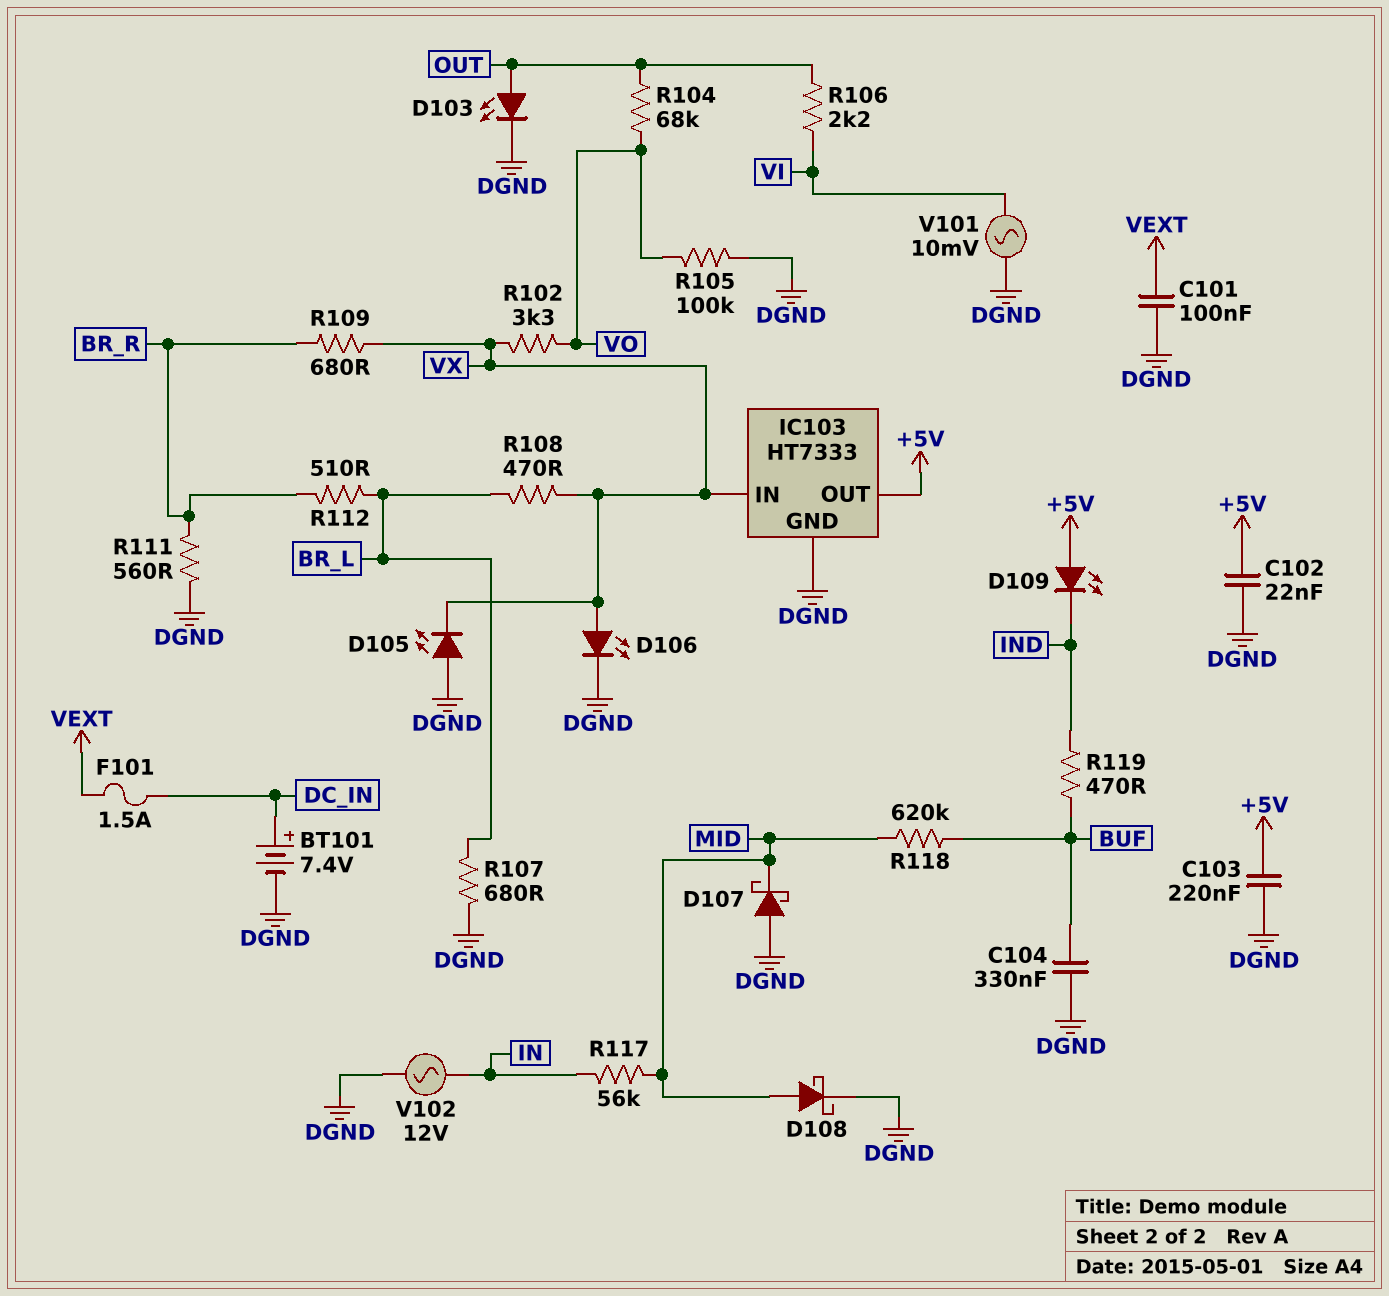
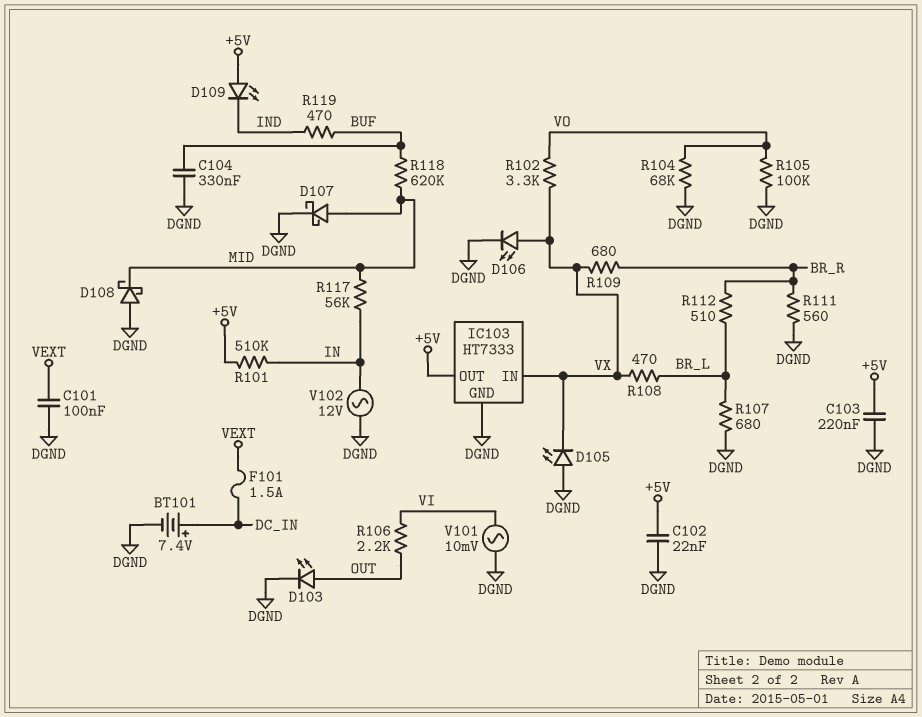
D107: schottky (A DGND, K MID) -> schottky (A MID, K DGND)
D108: schottky (A MID, K DGND) -> schottky (A DGND, K MID)
R101: none -> 510k (+5V, IN)
R104: 68k (OUT, VO) -> 68k (DGND, VO)

